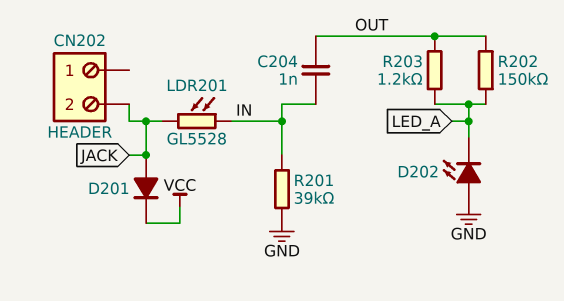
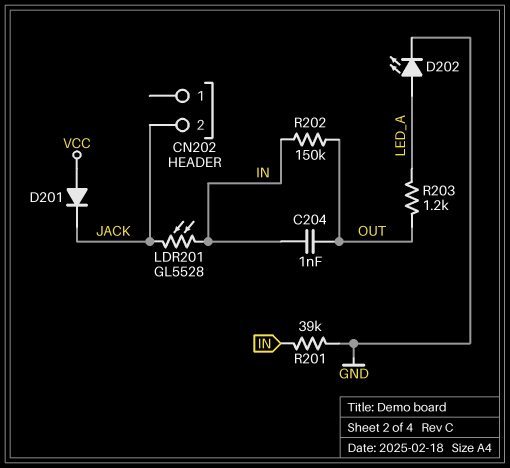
D201: diode (A JACK, K VCC) -> diode (A VCC, K JACK)
D202: LED (A GND, K LED_A) -> LED (A LED_A, K GND)
R202: 150k (LED_A, OUT) -> 150k (IN, OUT)

